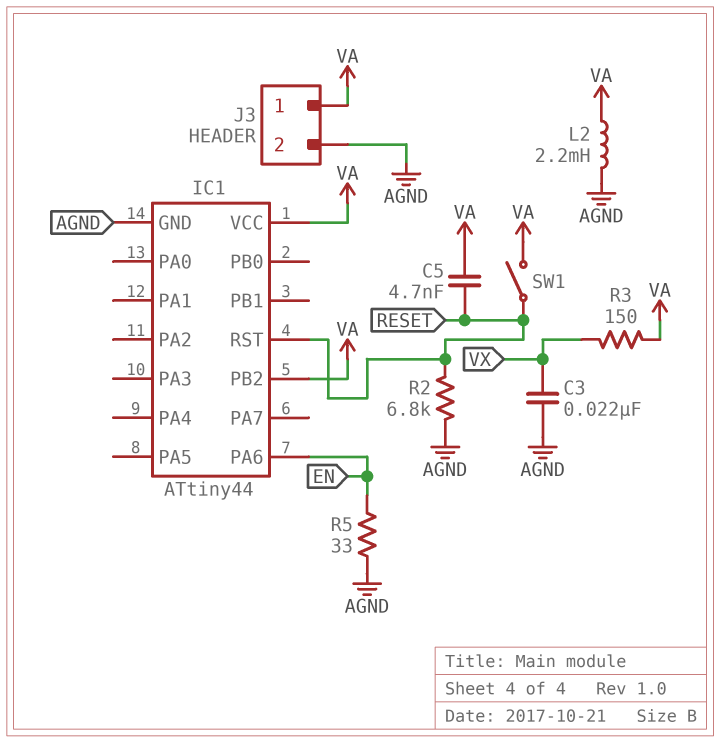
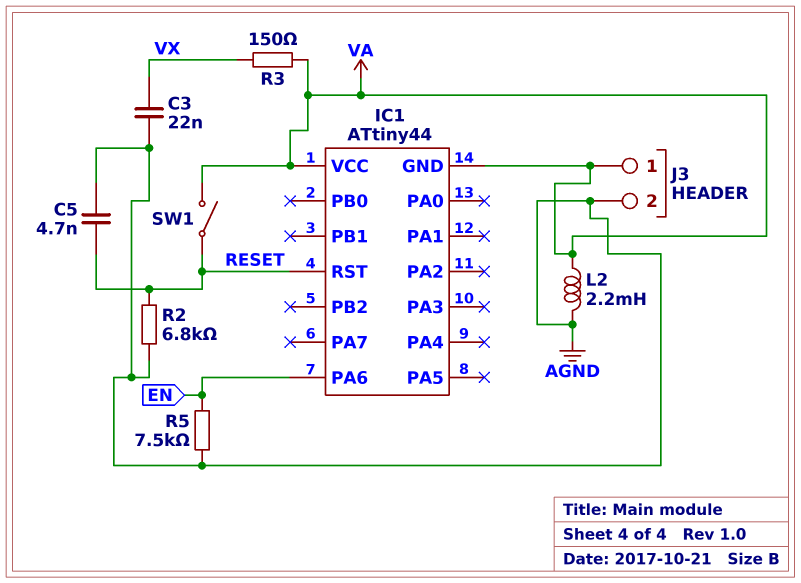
C5: 4.7nF (RESET, VA) -> 4.7nF (AGND, RESET)
IC1 pin GND: AGND -> VA
IC1 pin PB2: VA -> none
R5: 33 (AGND, EN) -> 7.5k (AGND, EN)

